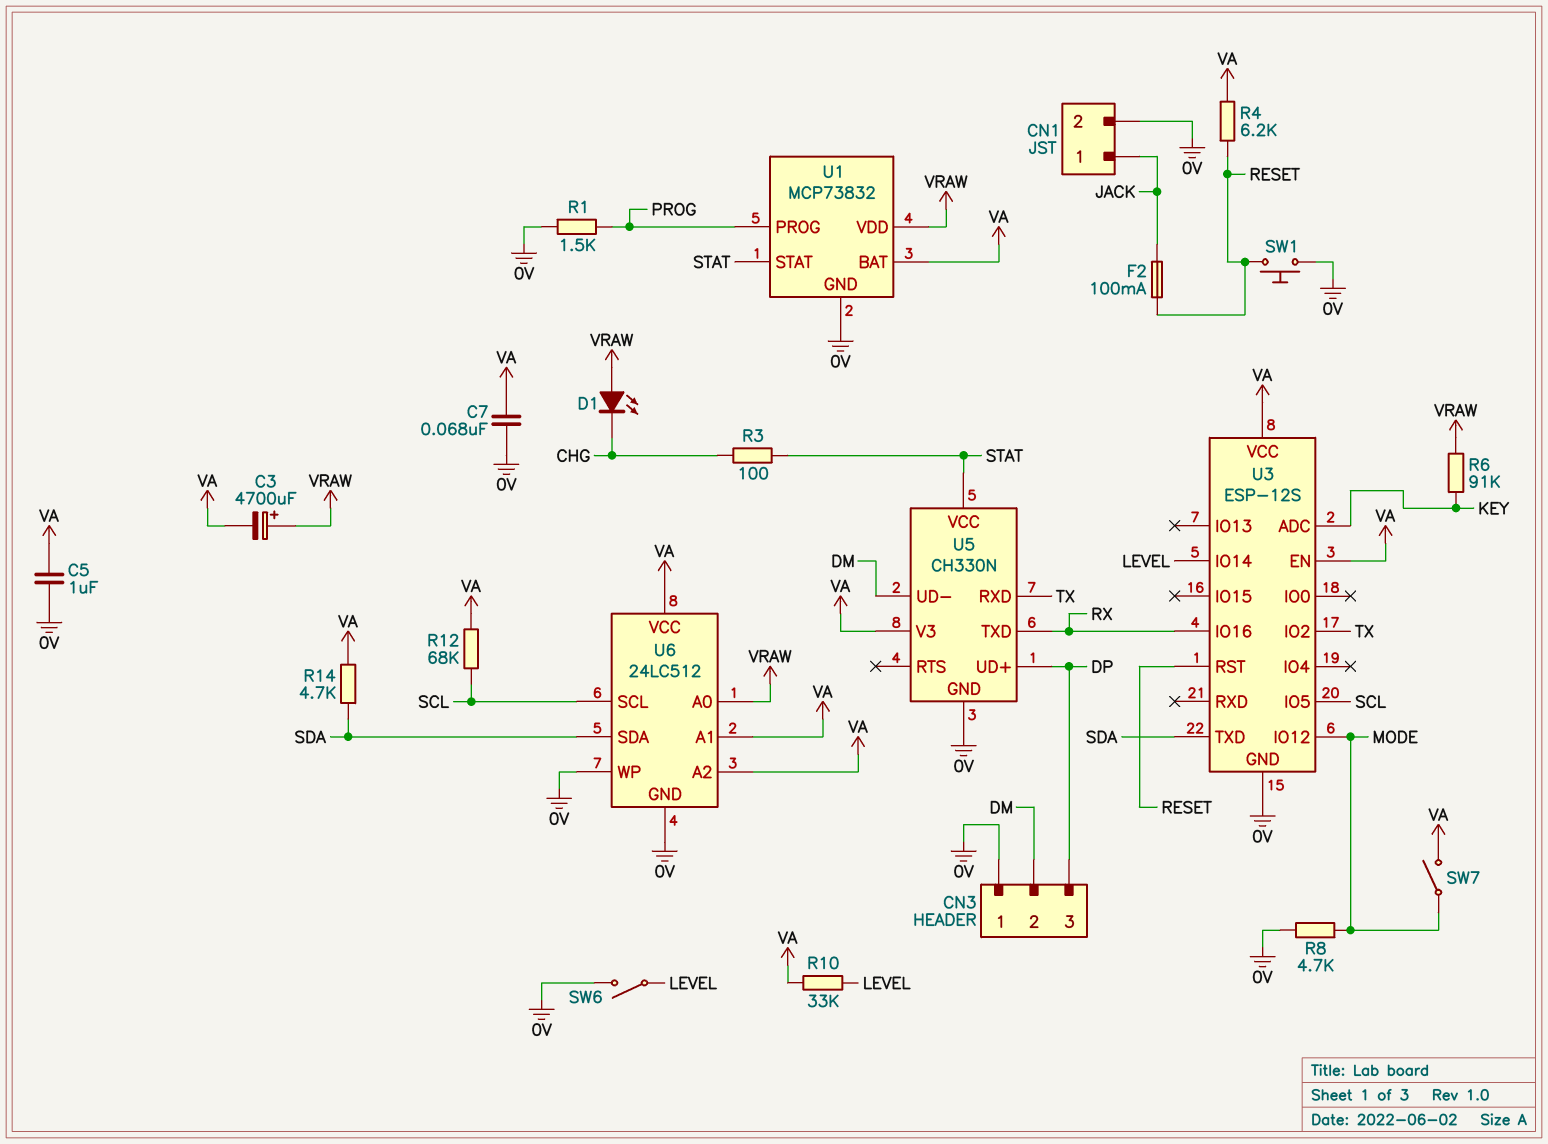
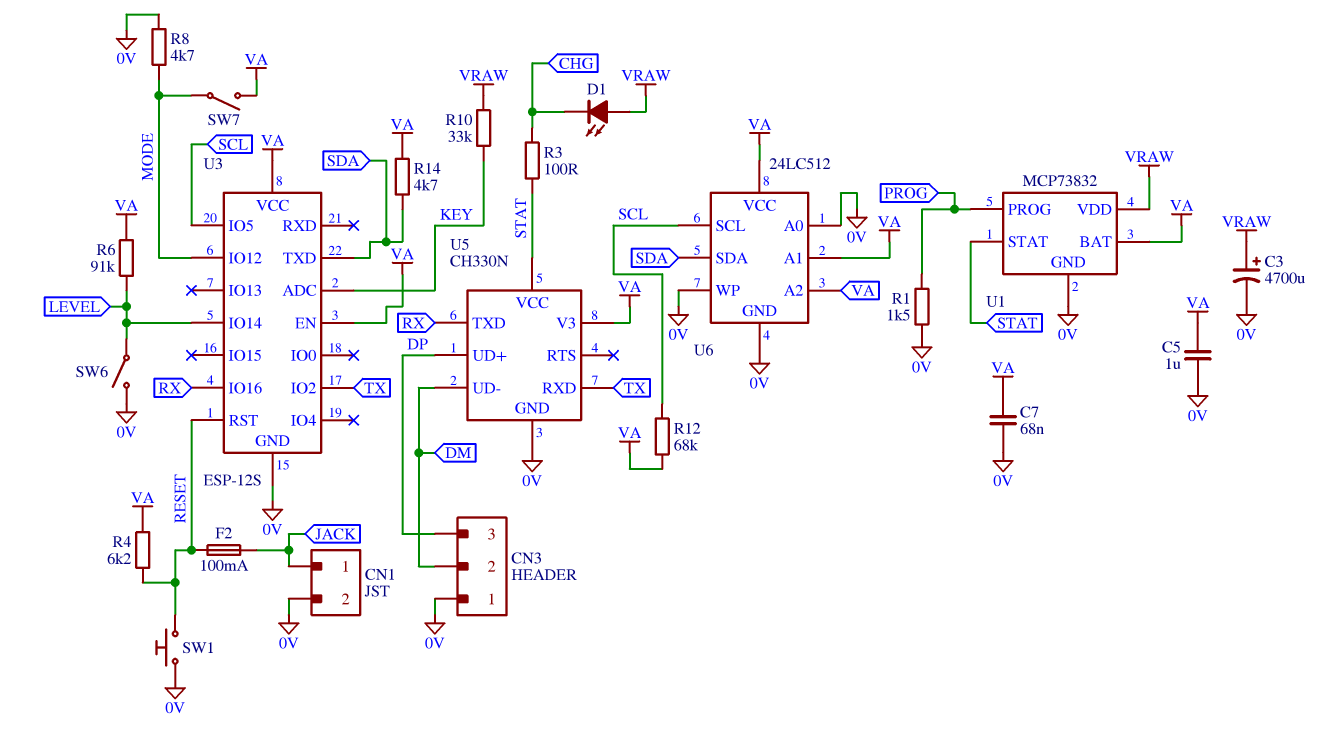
C3: 4700uF (plus VRAW, minus VA) -> 4700uF (plus VRAW, minus 0V)
R6: 91k (KEY, VRAW) -> 91k (LEVEL, VA)
R10: 33k (LEVEL, VA) -> 33k (KEY, VRAW)
U6 pin A0: VRAW -> 0V

